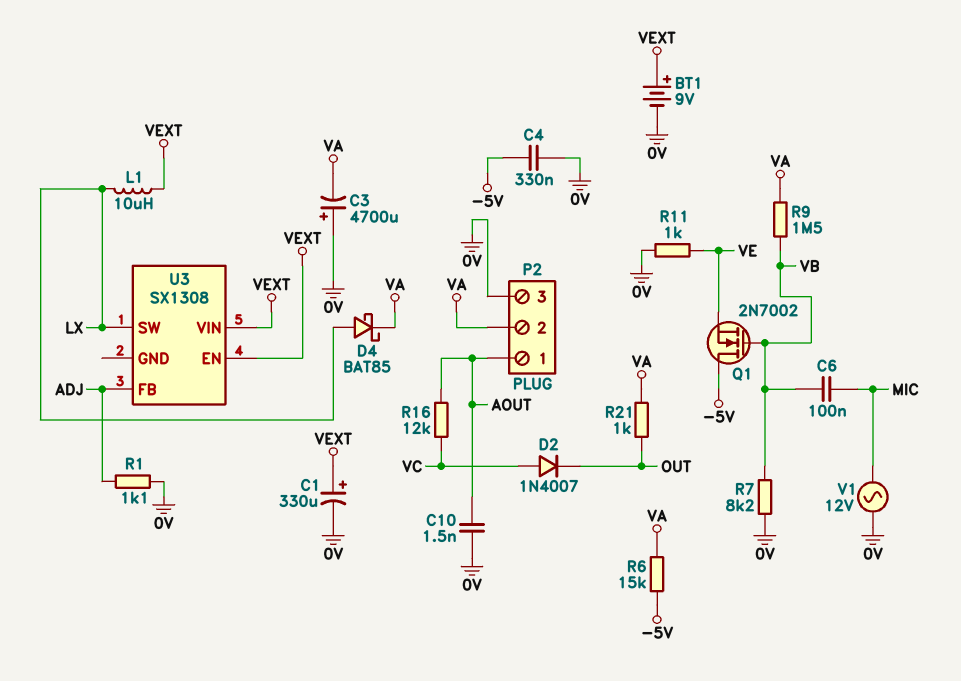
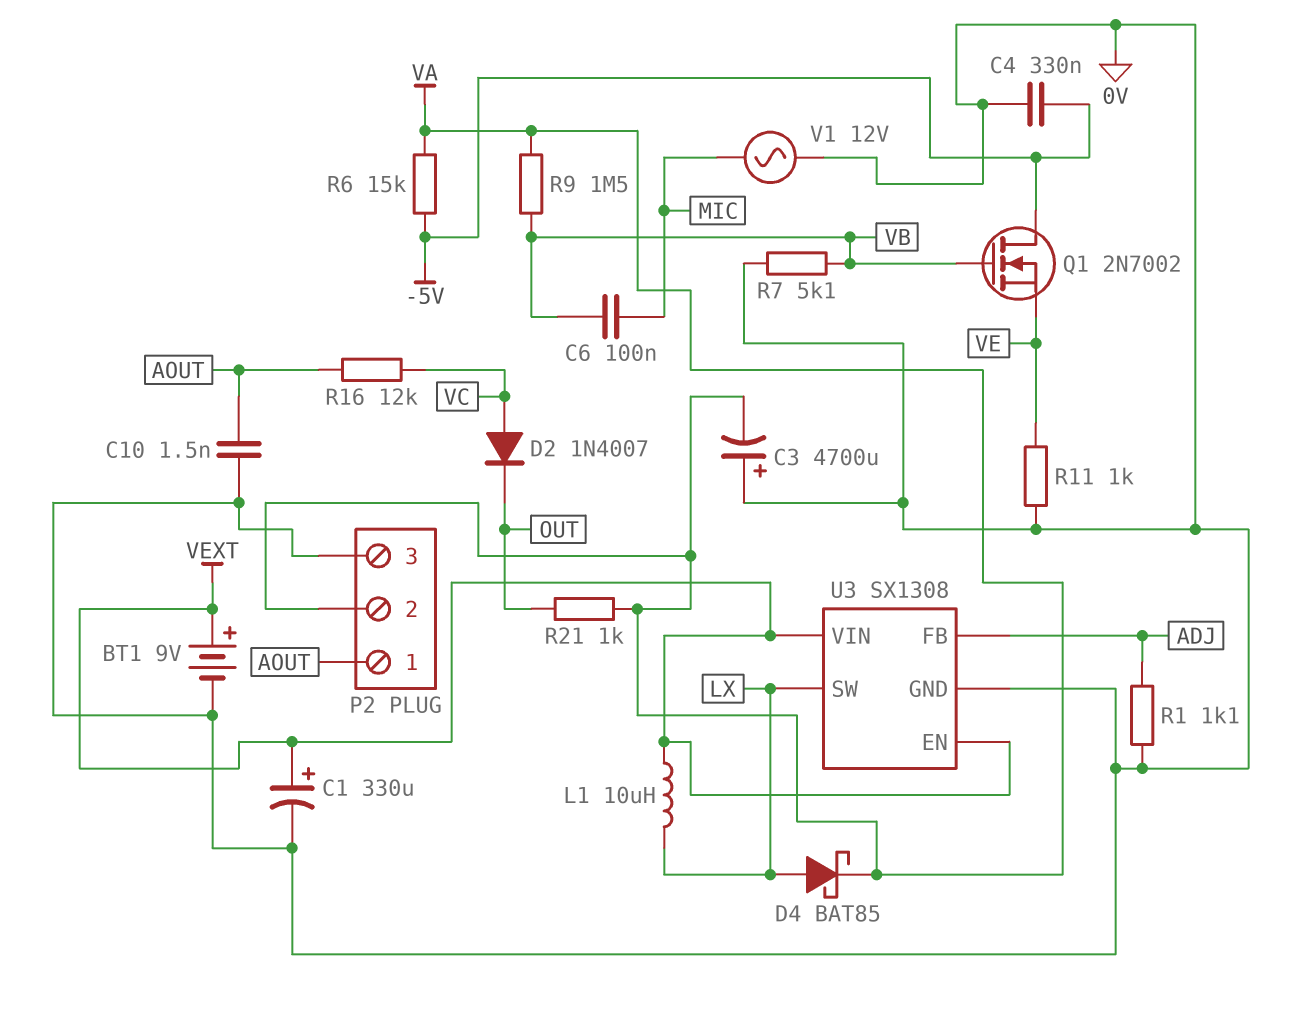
R7: 8.2k (0V, VB) -> 5.1k (0V, VB)
U3 pin GND: none -> 0V

